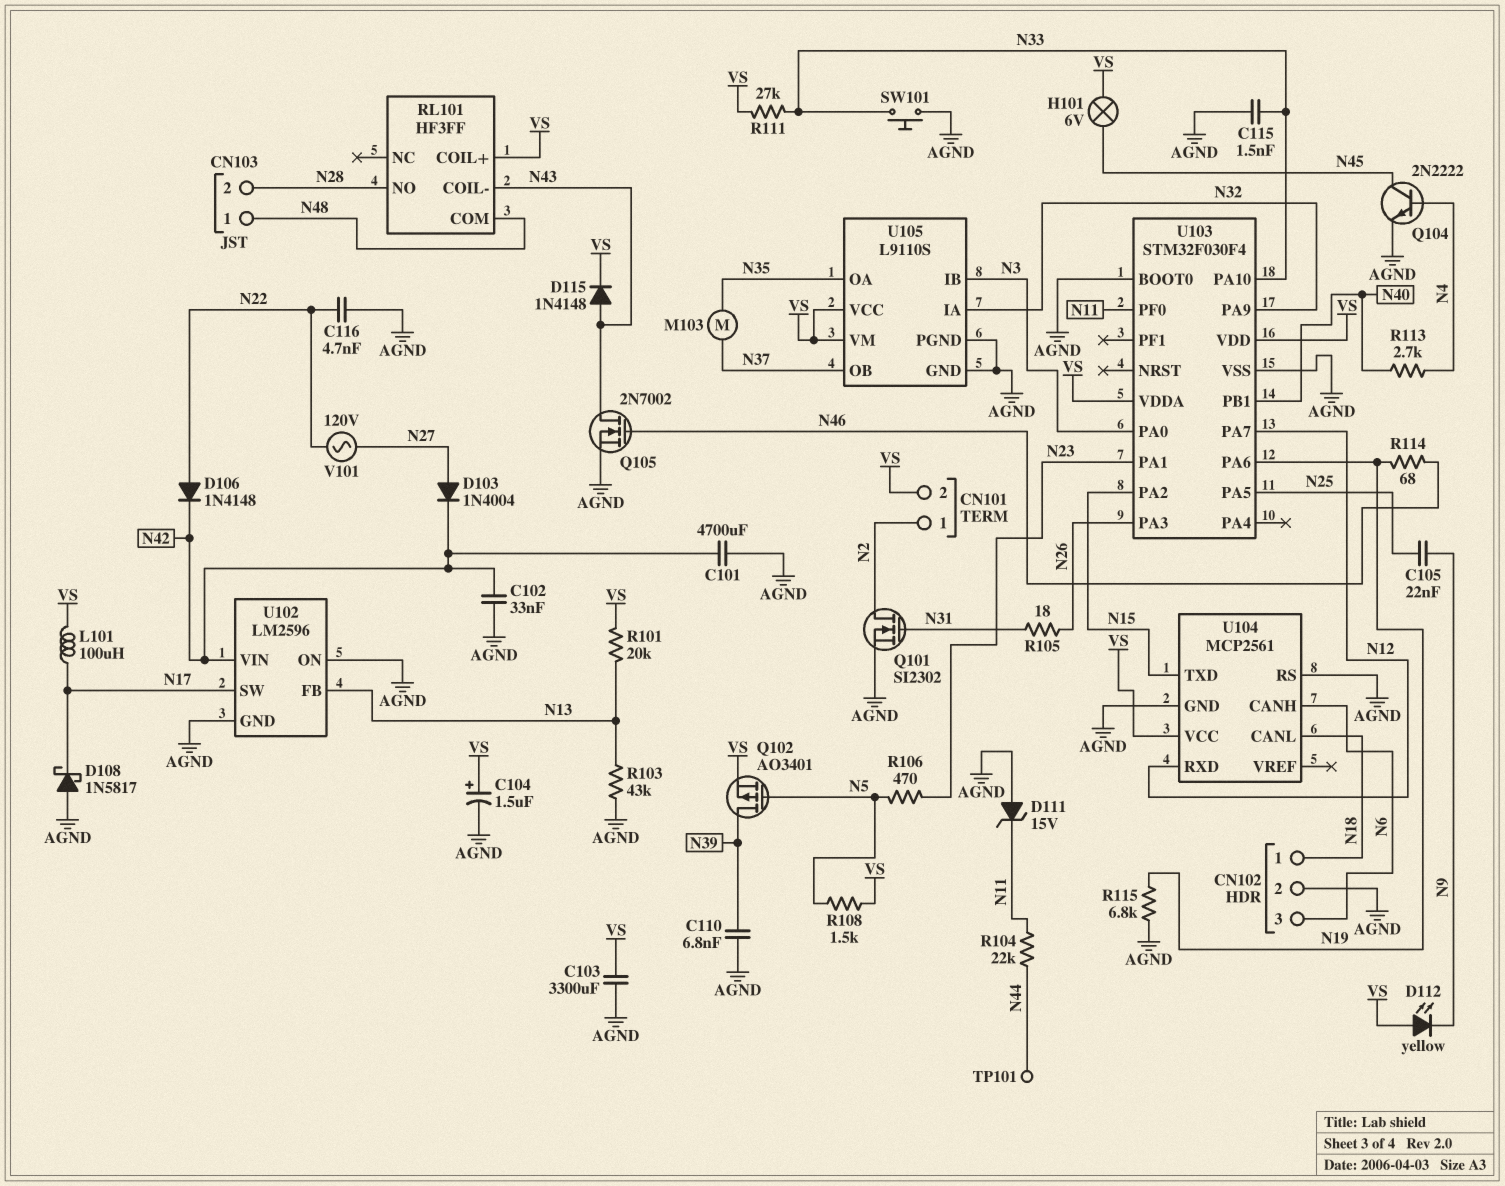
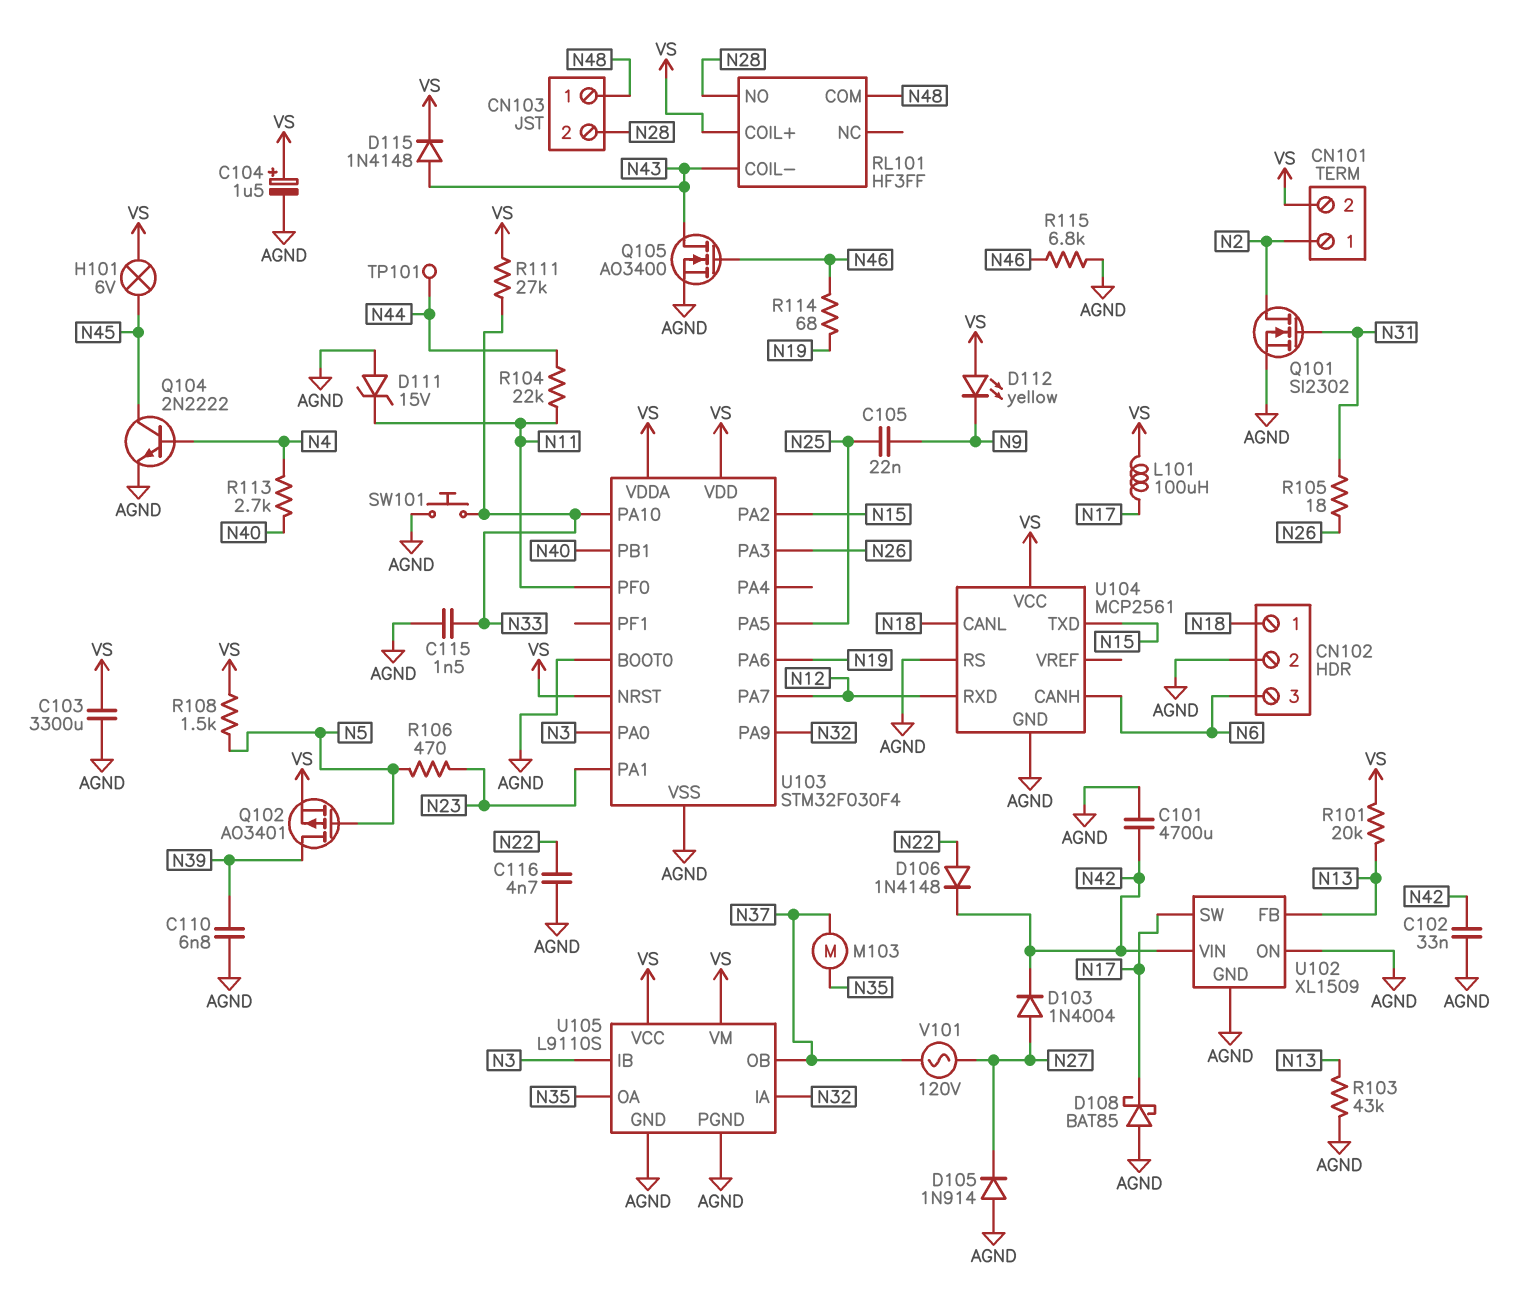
D105: none -> diode 1N914 (A AGND, K N27)
D108: schottky 1N5817 (A AGND, K N17) -> schottky BAT85 (A AGND, K N17)
Q105: NMOS 2N7002 (G N46, D N43, S AGND) -> NMOS AO3400 (G N46, D N43, S AGND)
R115: 6.8k (AGND, N19) -> 6.8k (AGND, N46)
U102: LM2596 -> XL1509
U103 pin NRST: none -> VS
V101: AC 120V (N22, N27) -> AC 120V (N27, N37)

